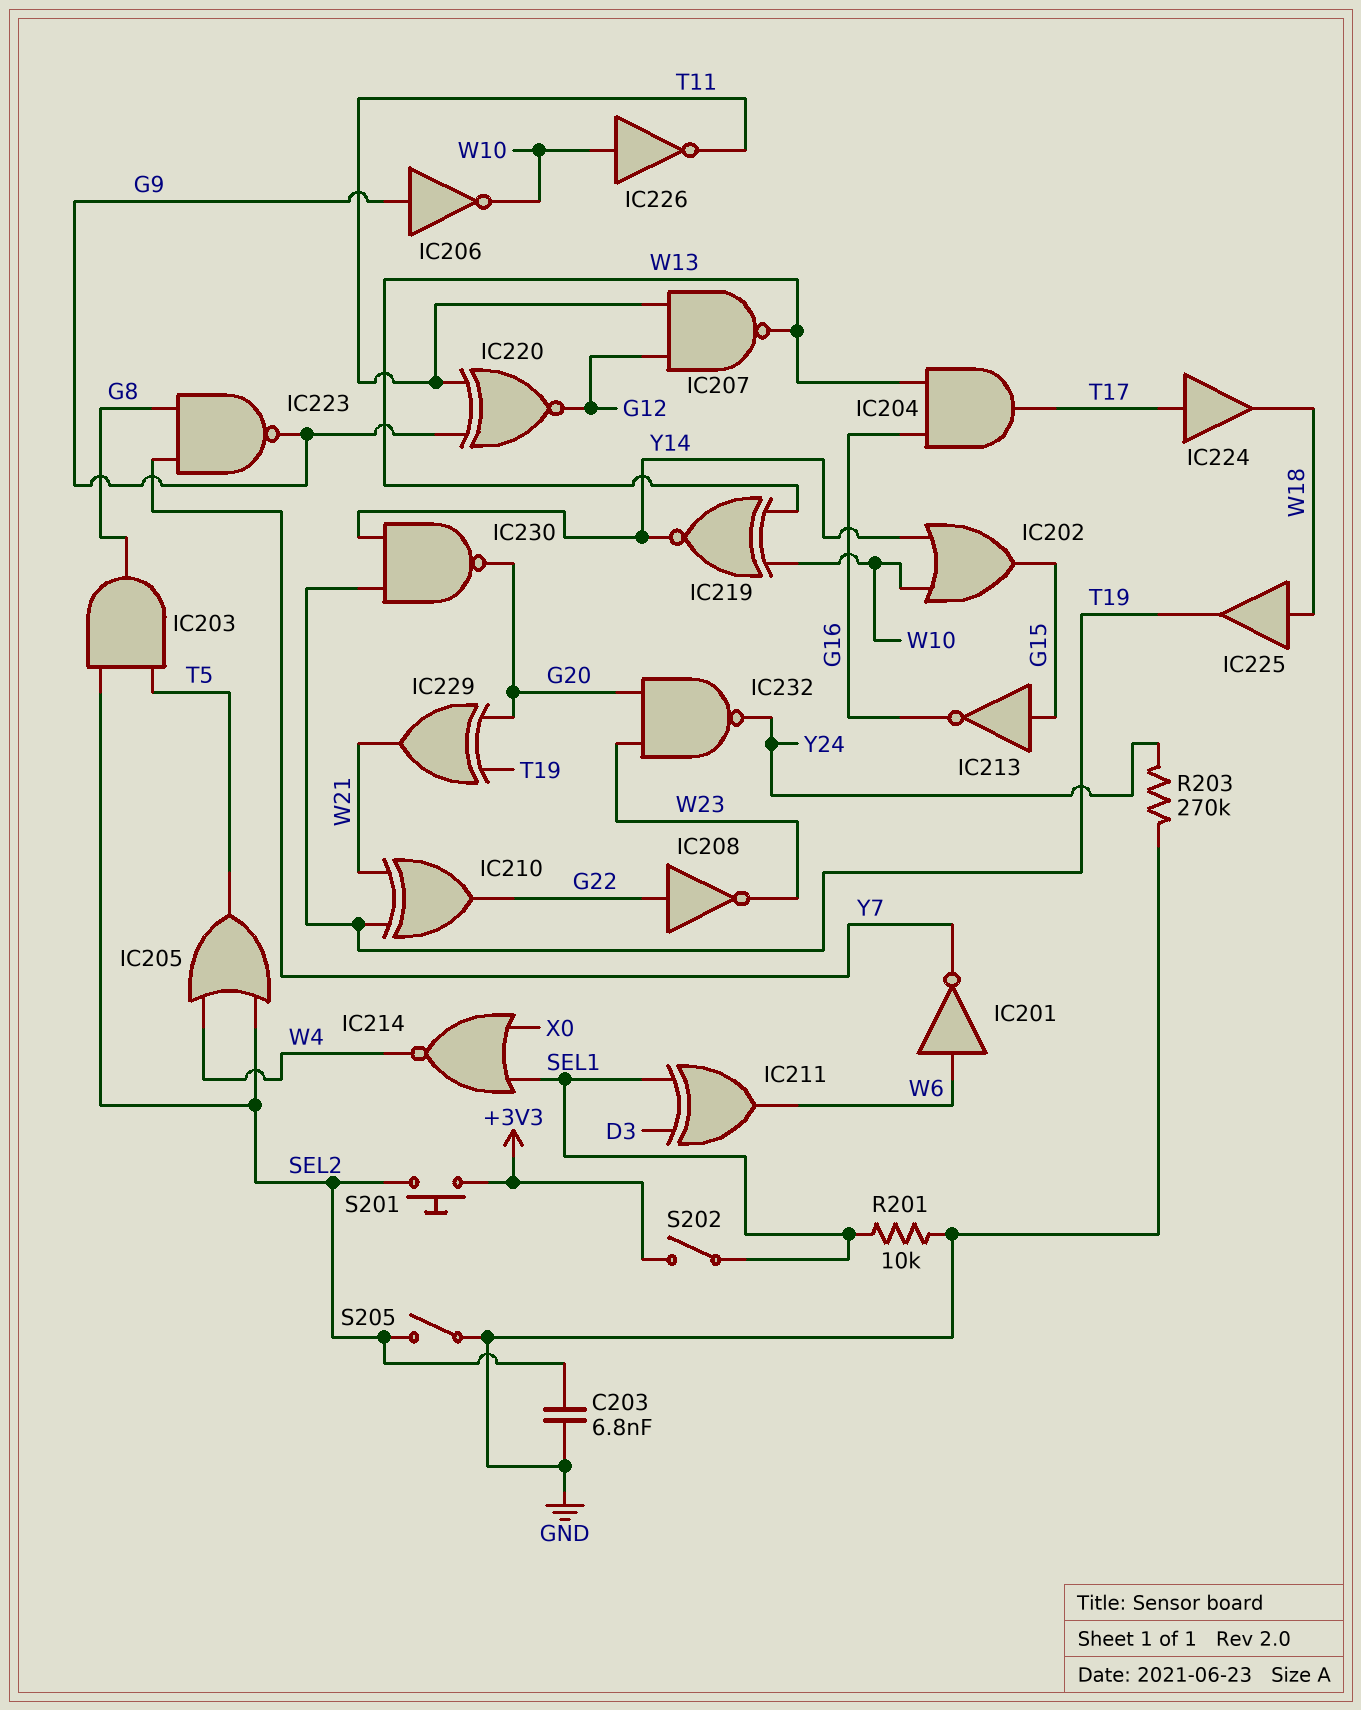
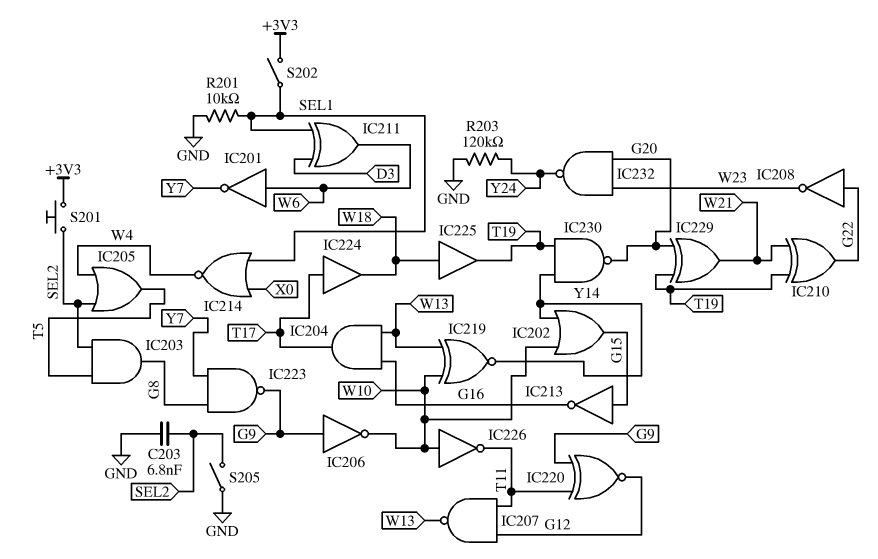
R203: 270k (GND, Y24) -> 120k (GND, Y24)

